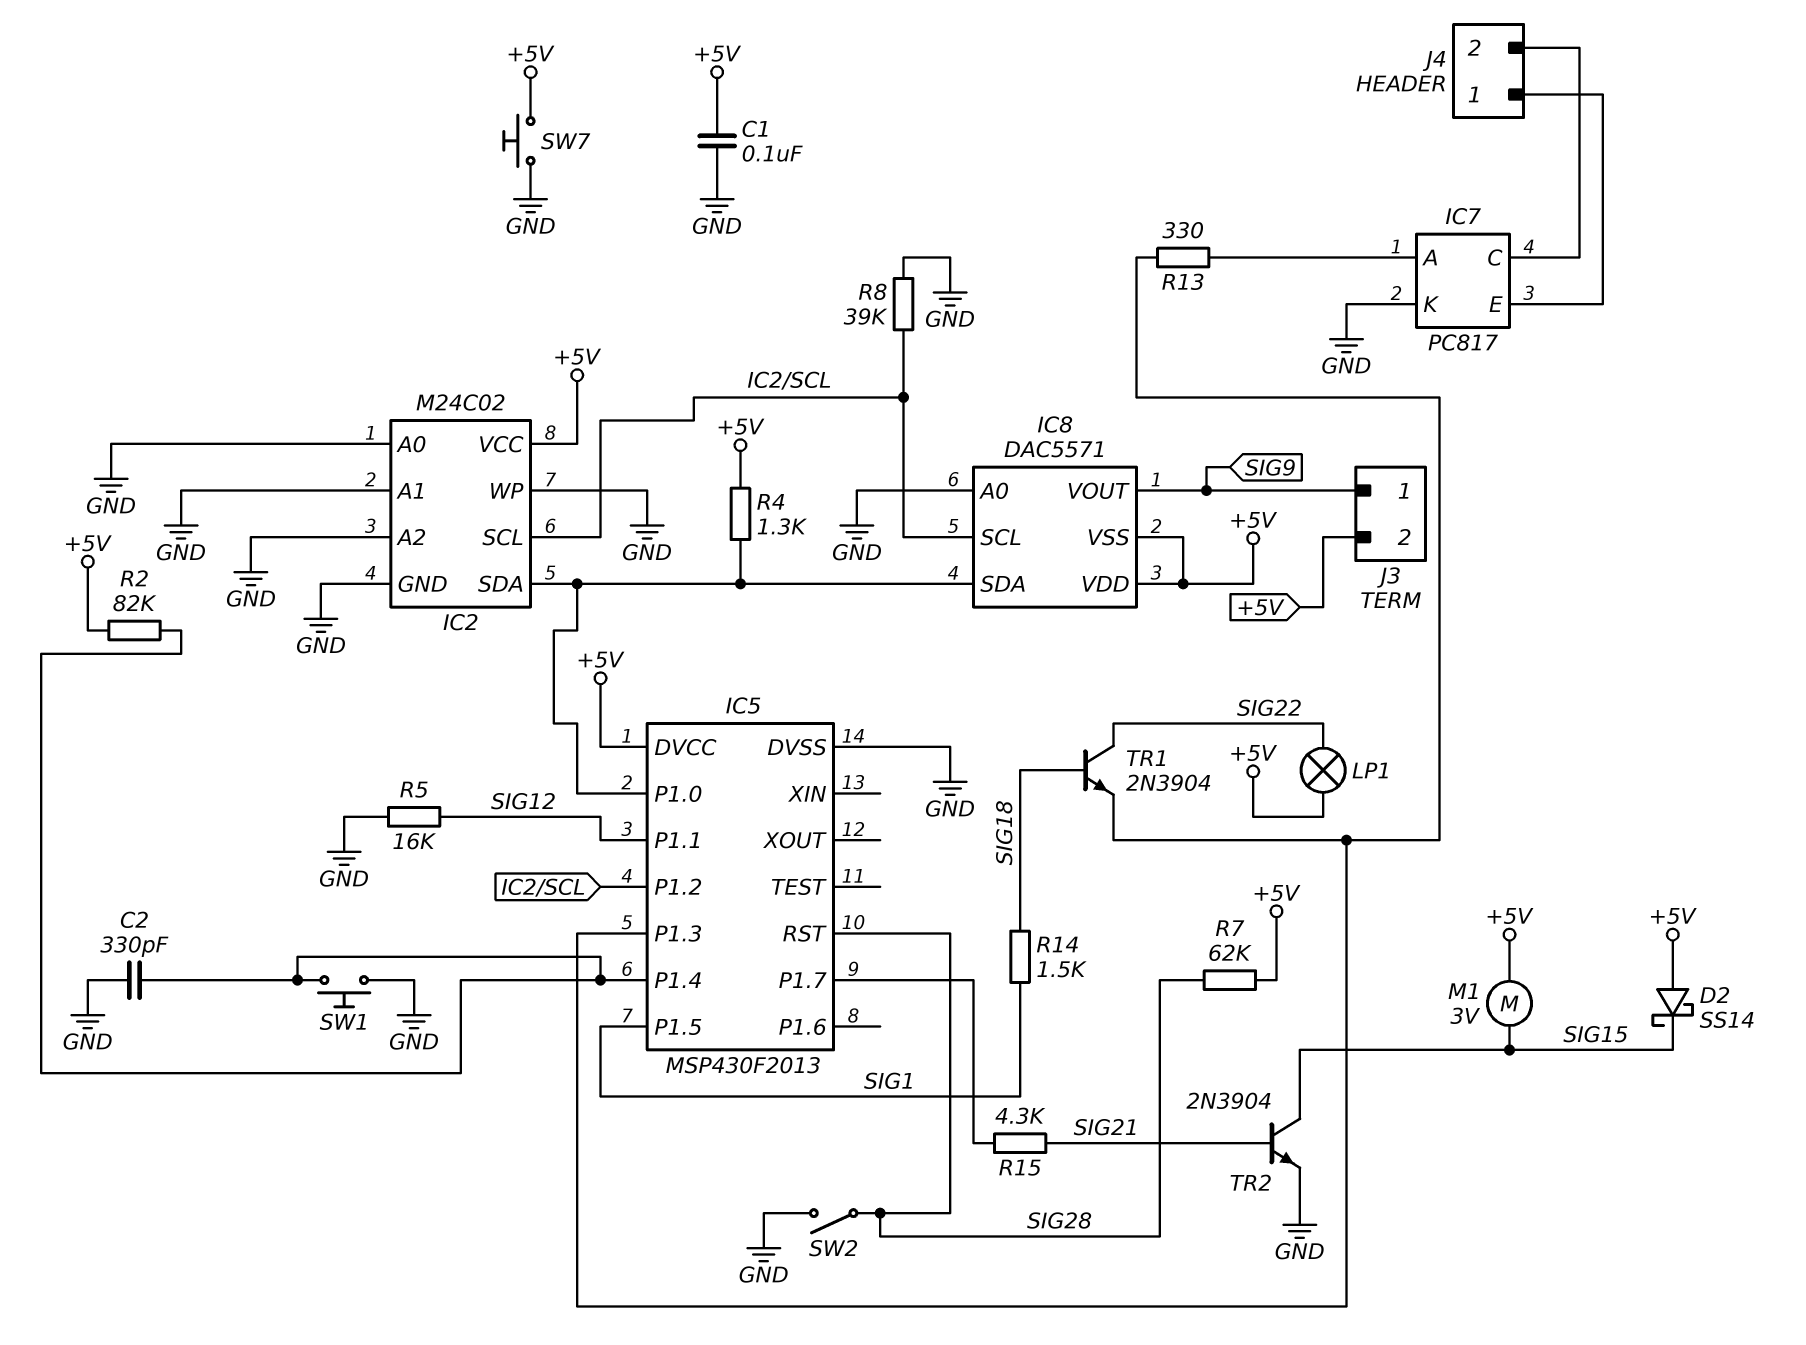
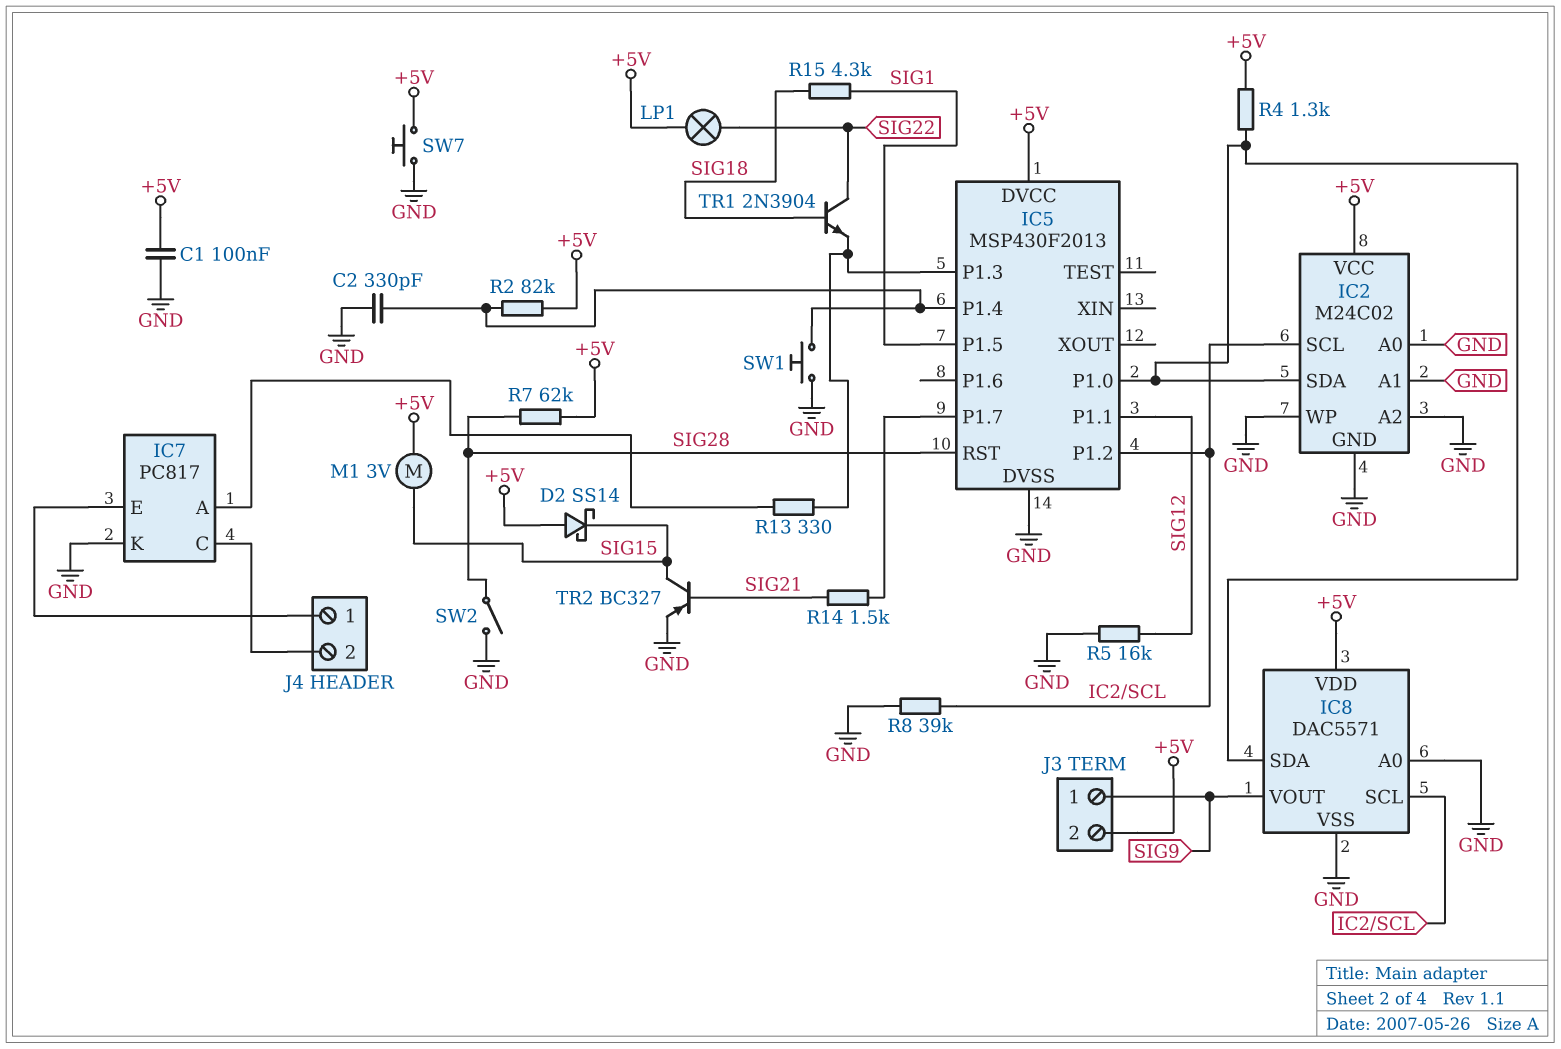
IC8 pin VSS: +5V -> GND
R14: 1.5k (SIG1, SIG18) -> 1.5k (IC5/P1.7, SIG21)
R15: 4.3k (IC5/P1.7, SIG21) -> 4.3k (SIG1, SIG18)
TR2: NPN 2N3904 (B SIG21, C SIG15, E GND) -> PNP BC327 (B SIG21, C SIG15, E GND)

